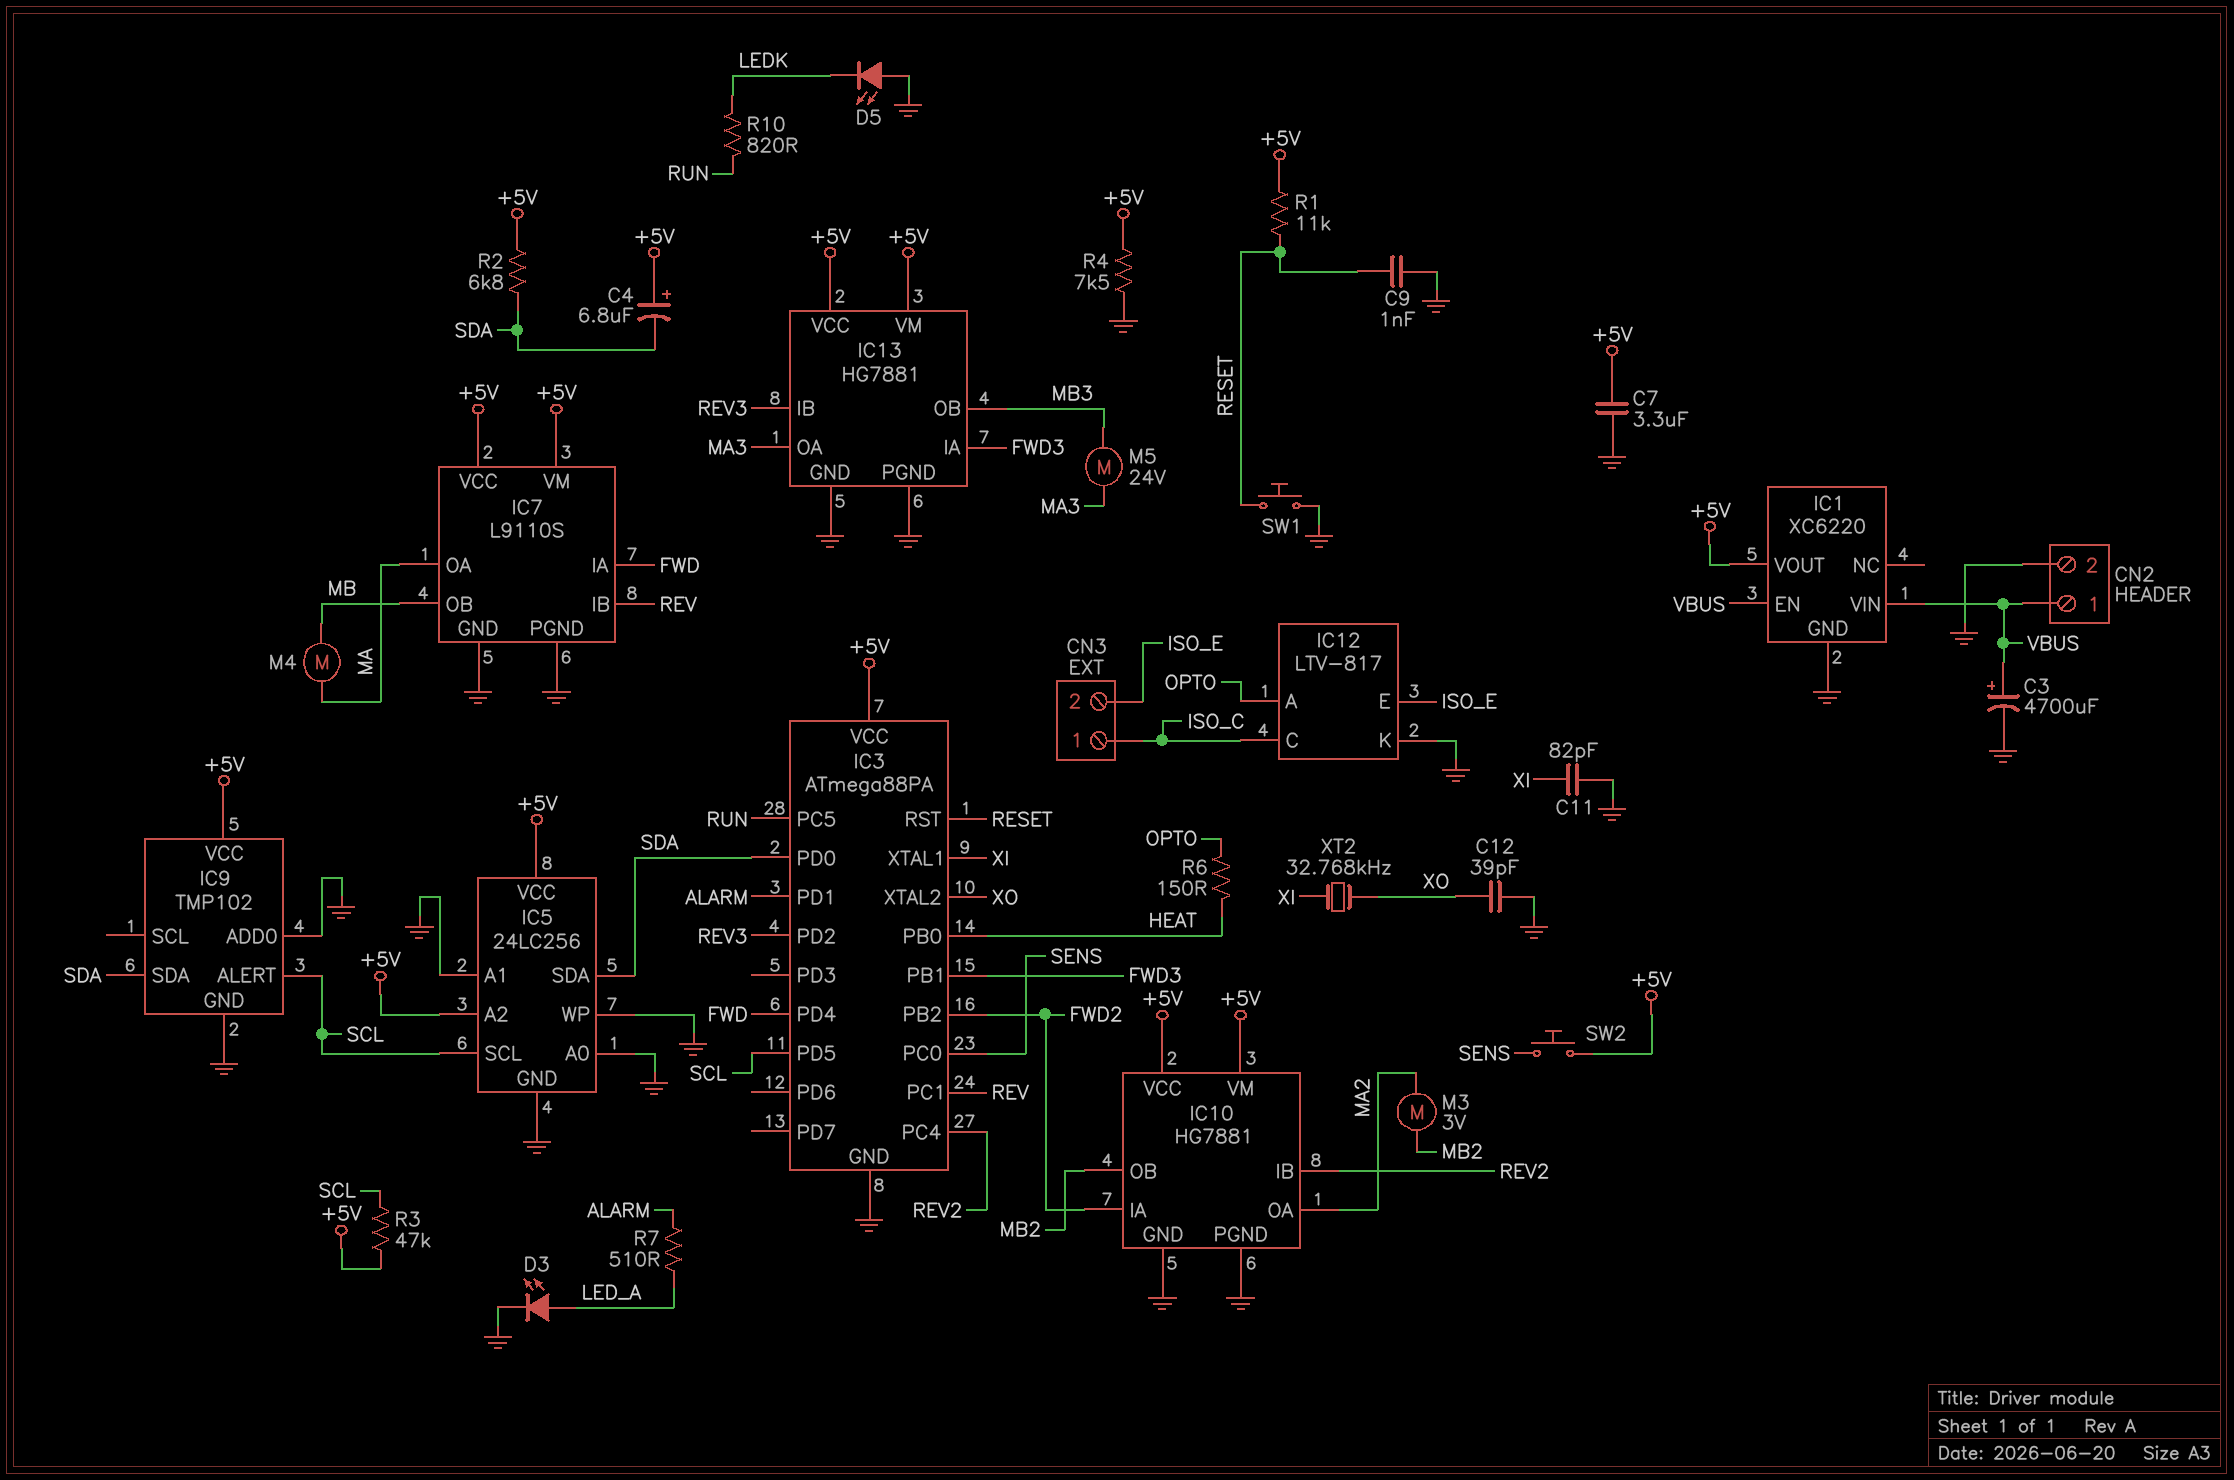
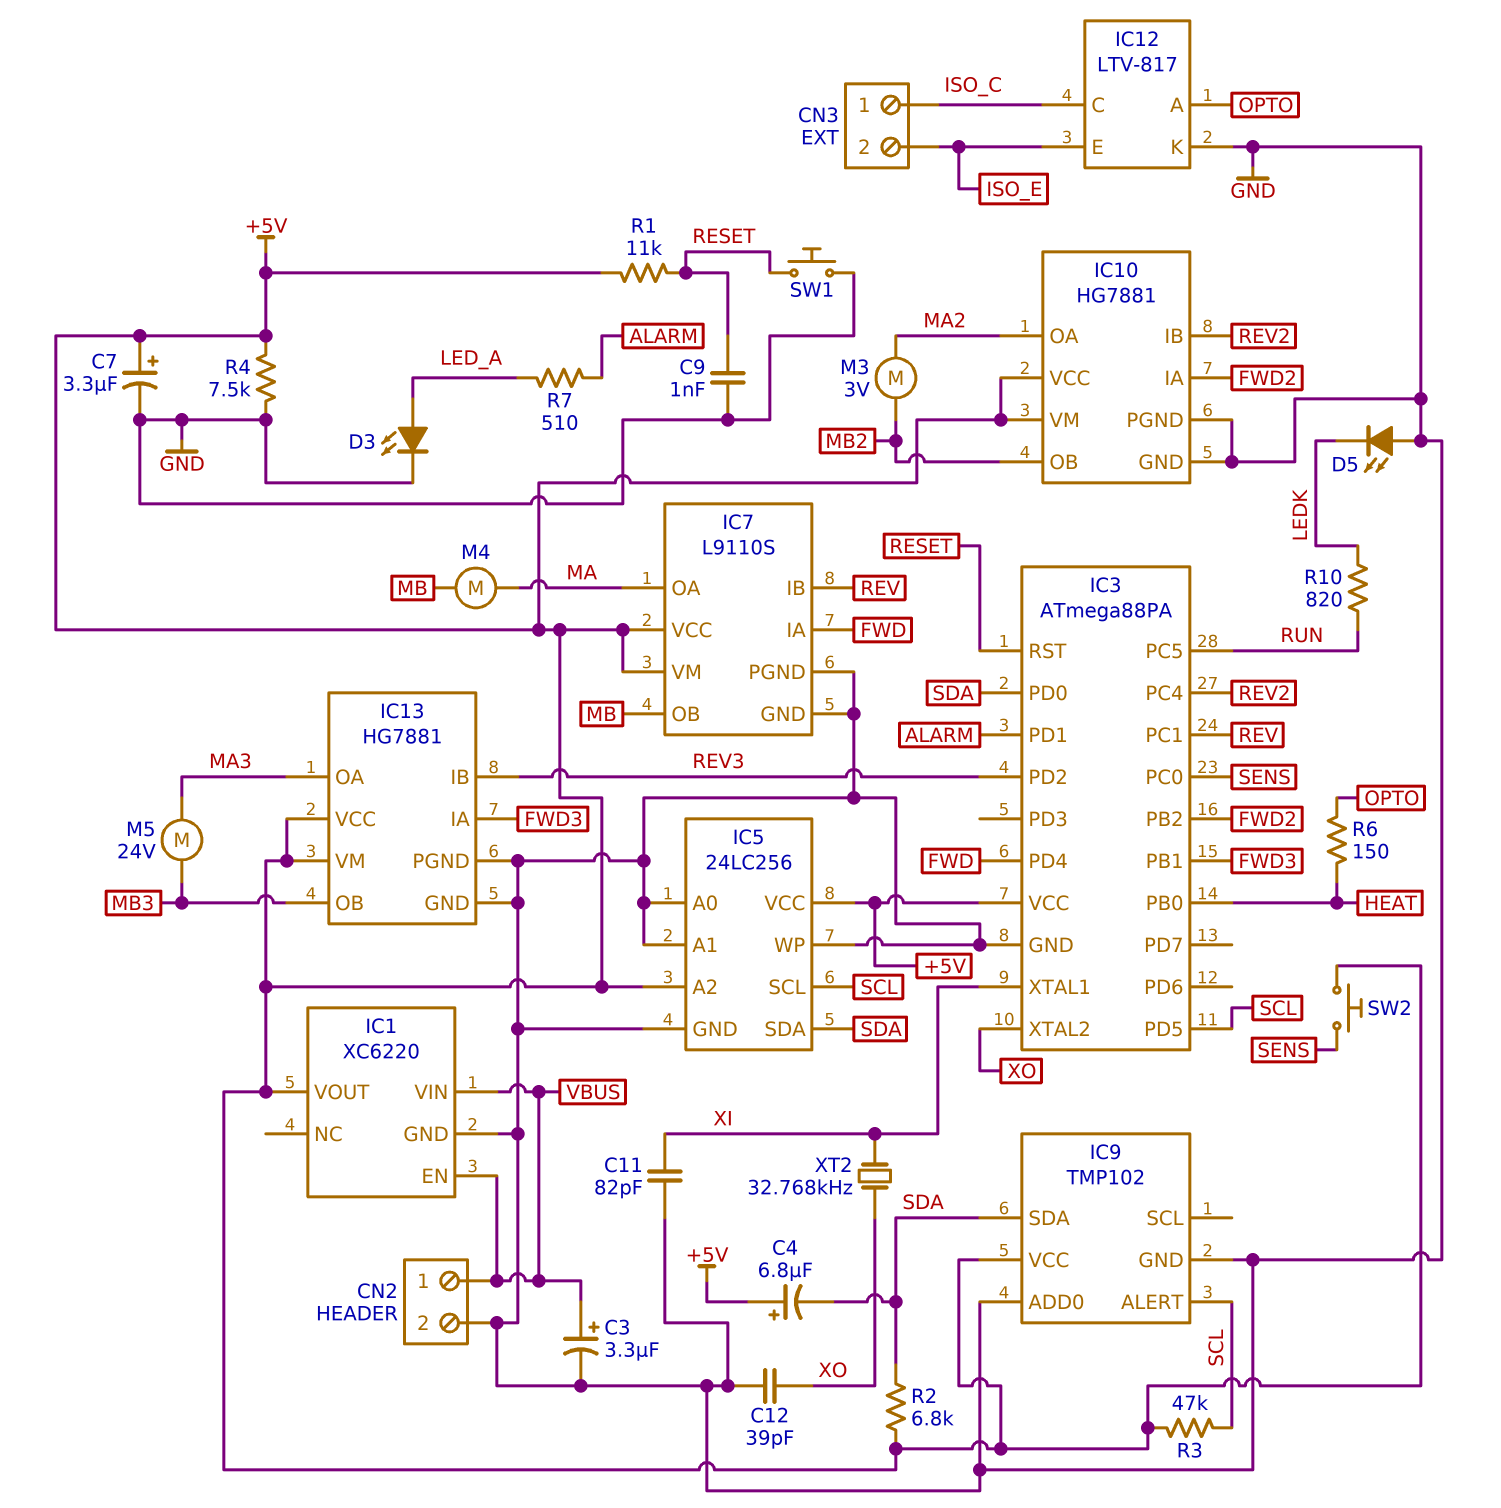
C3: 4700uF (plus VBUS, minus GND) -> 3.3uF (plus VBUS, minus GND)
C7: 3.3uF (+5V, GND) -> 3.3uF (plus +5V, minus GND)

